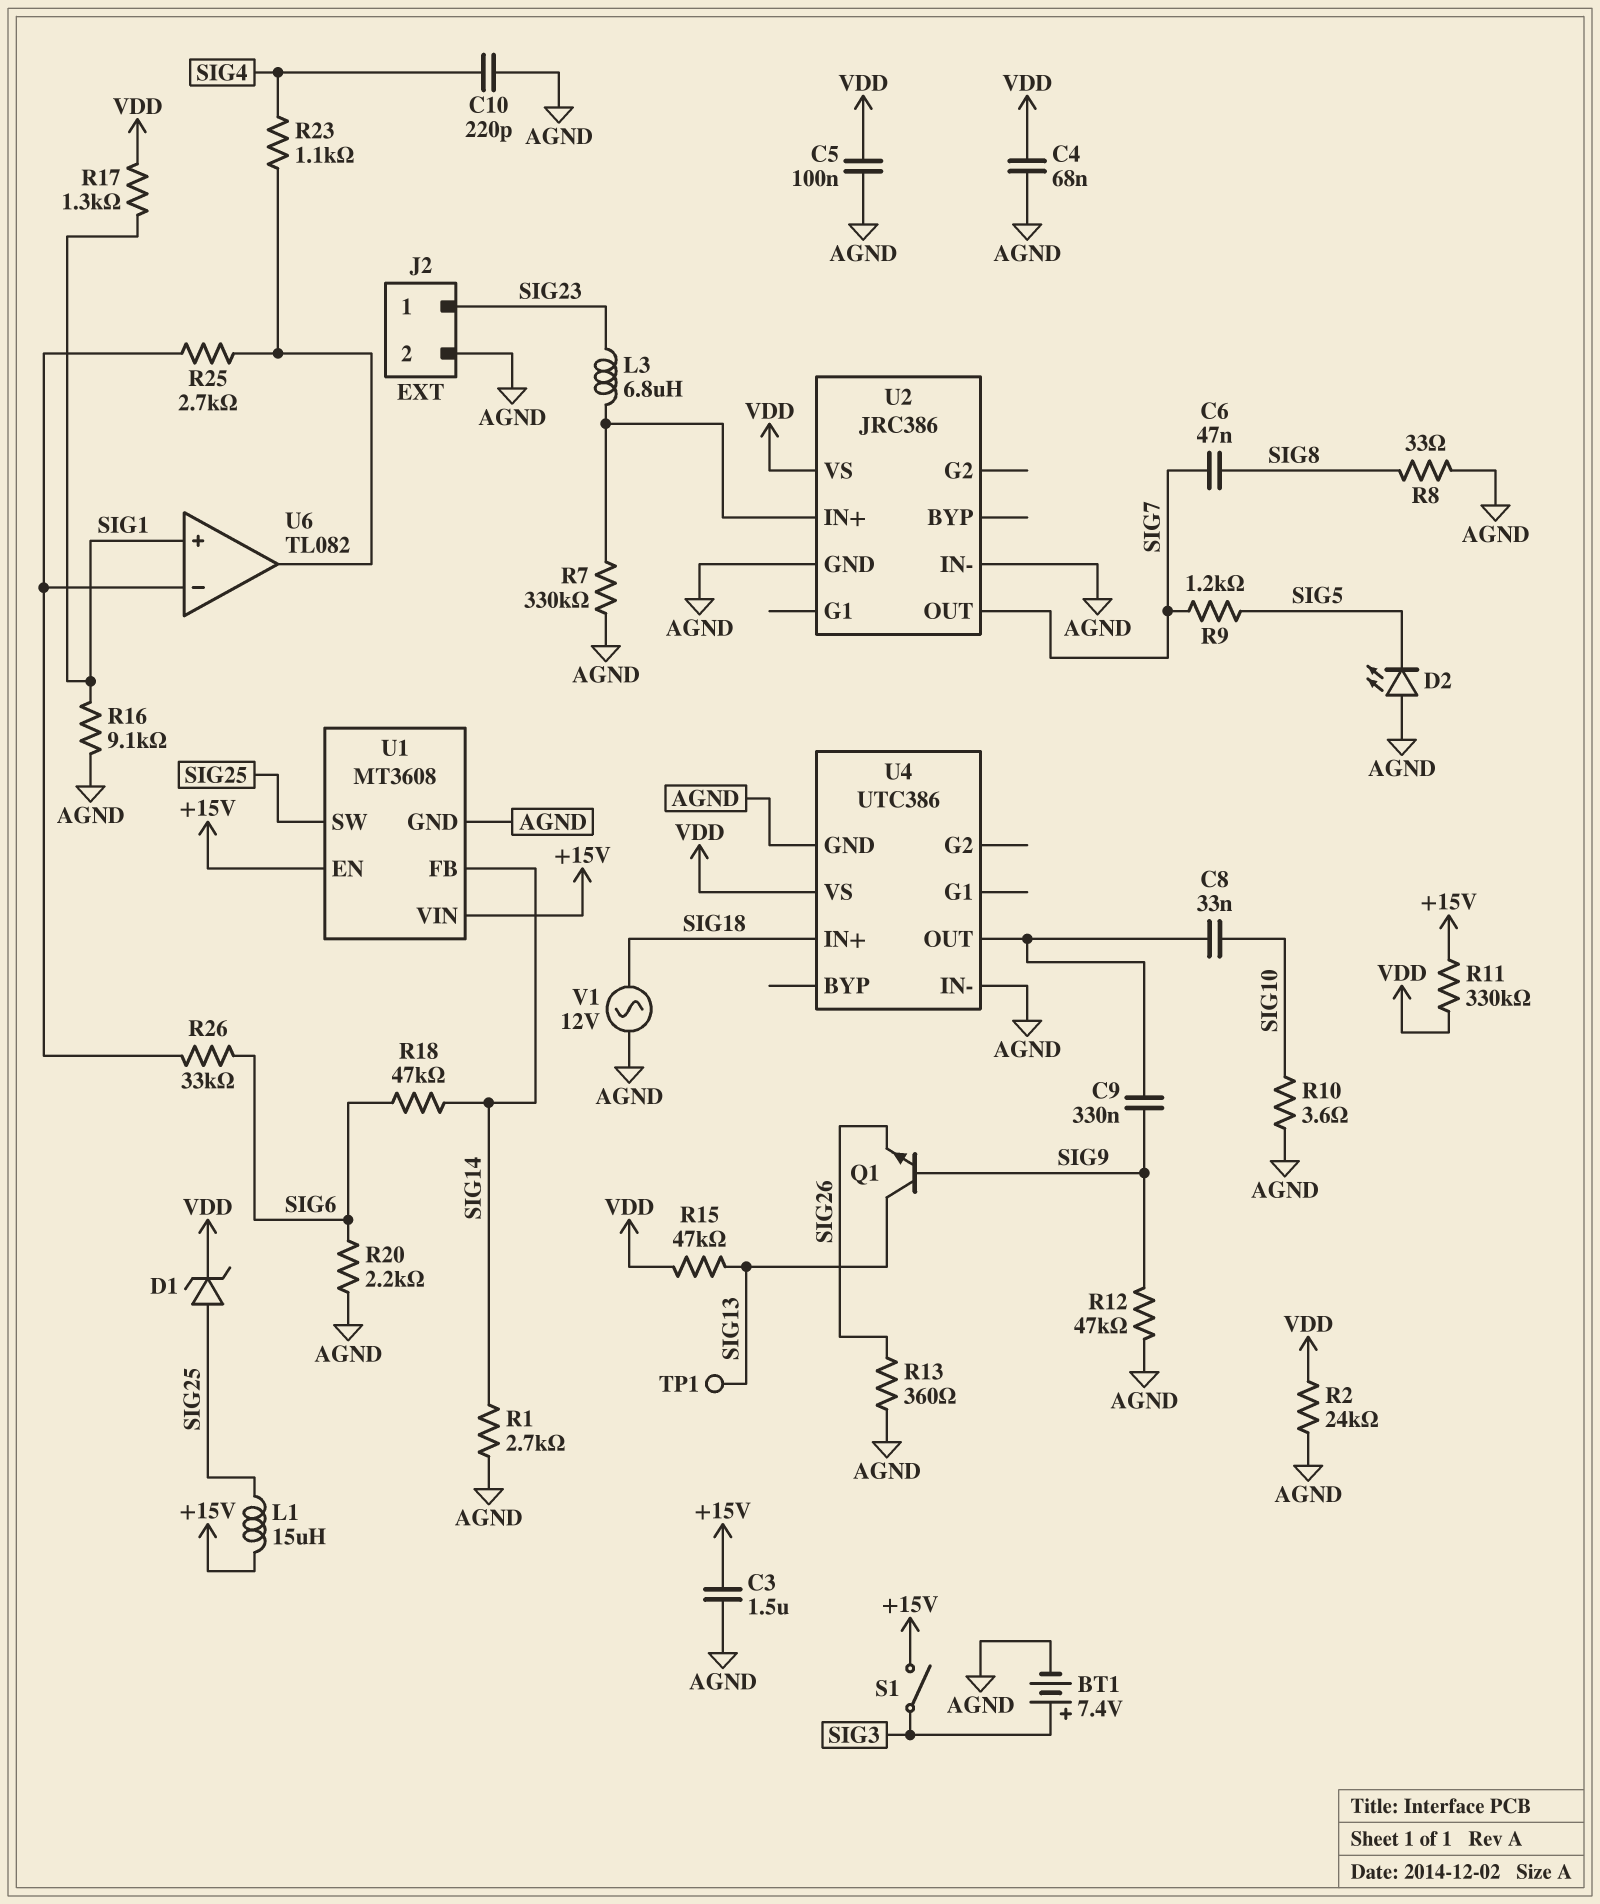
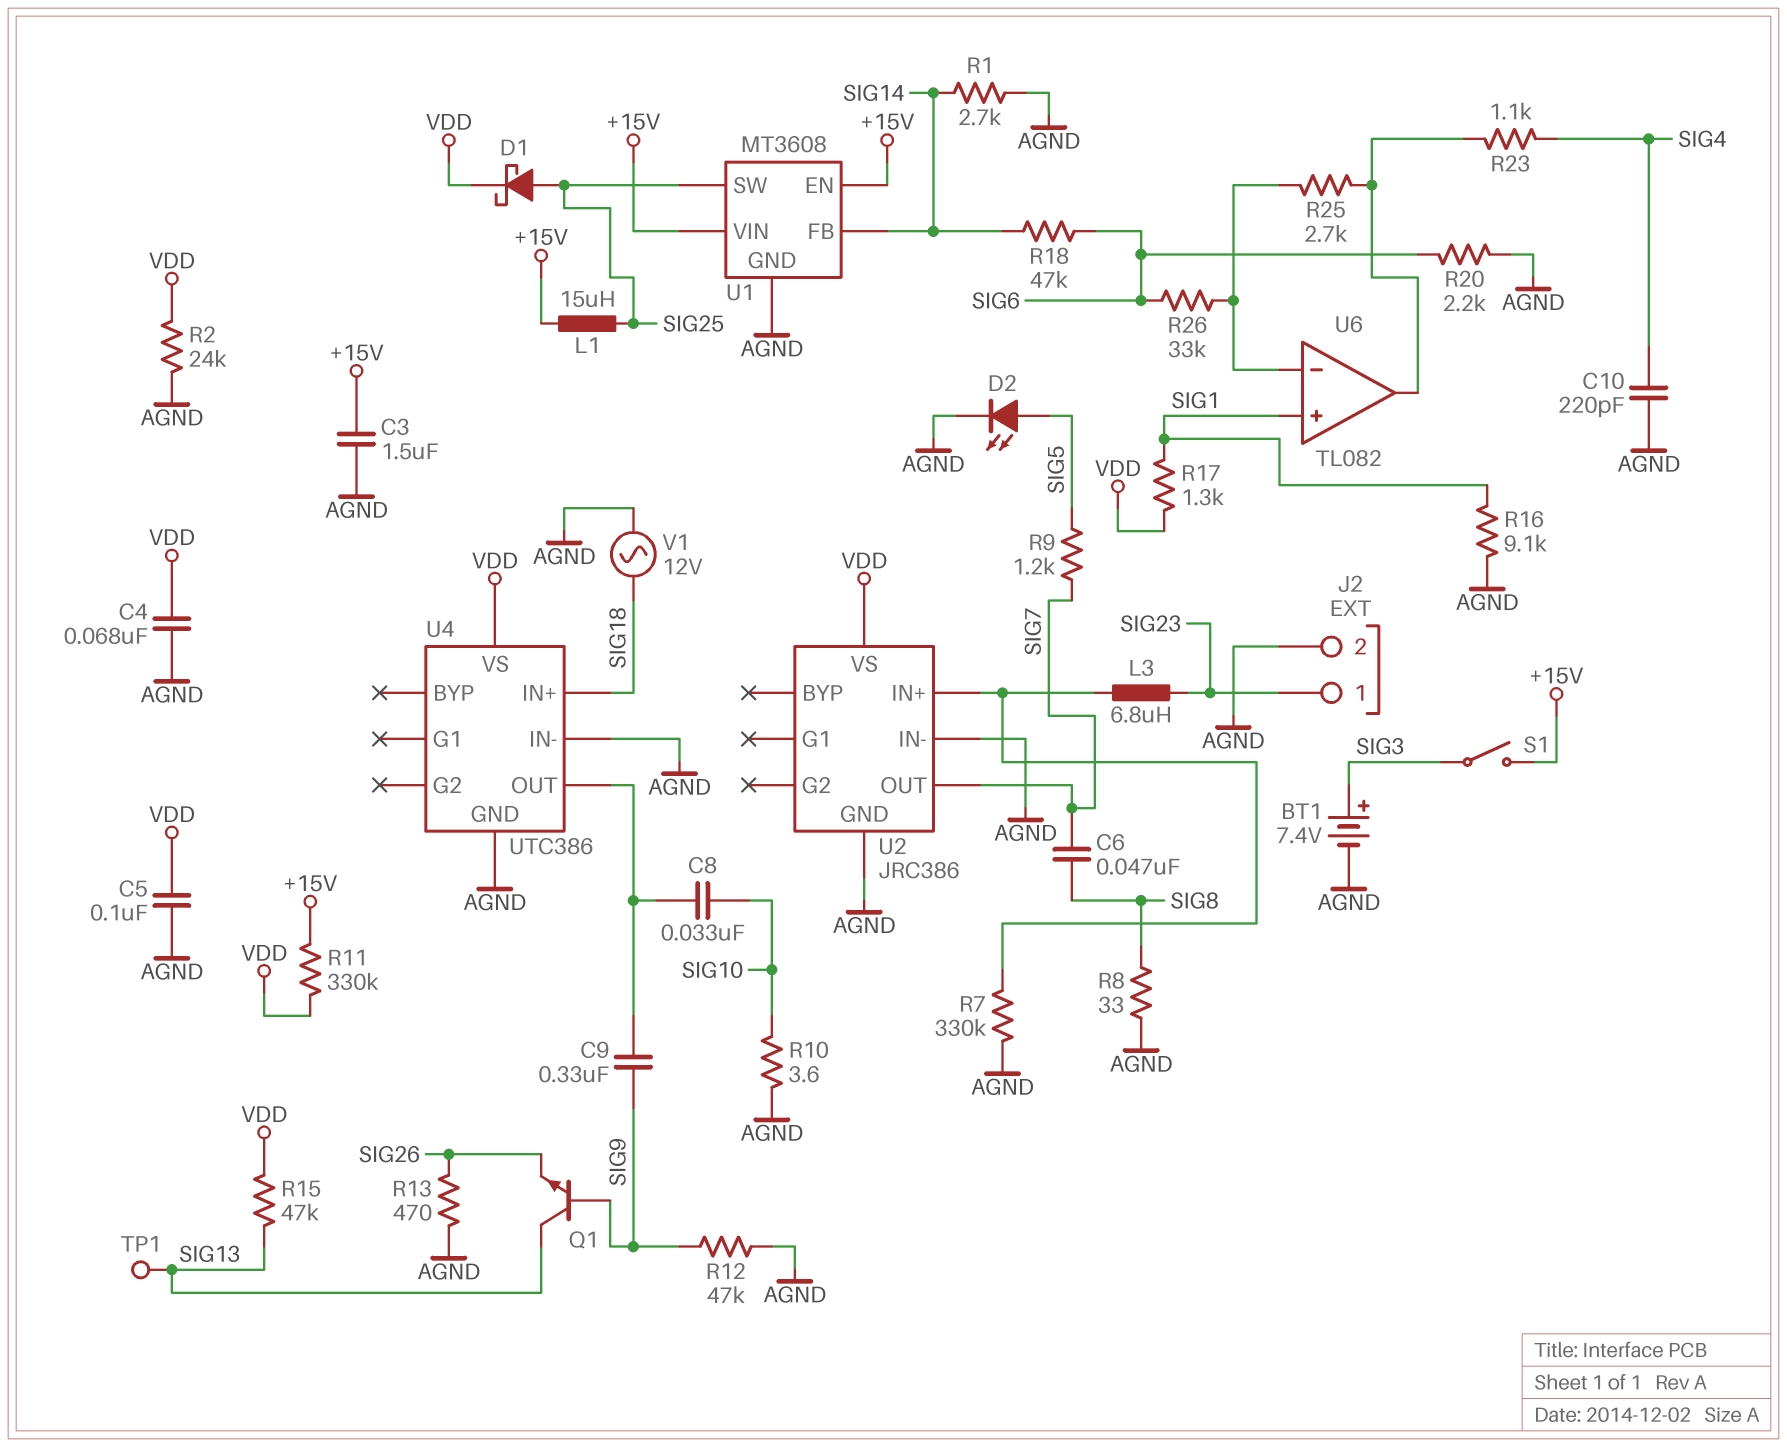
D1: zener (A SIG25, K VDD) -> schottky (A SIG25, K VDD)
D2: LED (A AGND, K SIG5) -> LED (A SIG5, K AGND)
R13: 360 (AGND, SIG26) -> 470 (AGND, SIG26)

